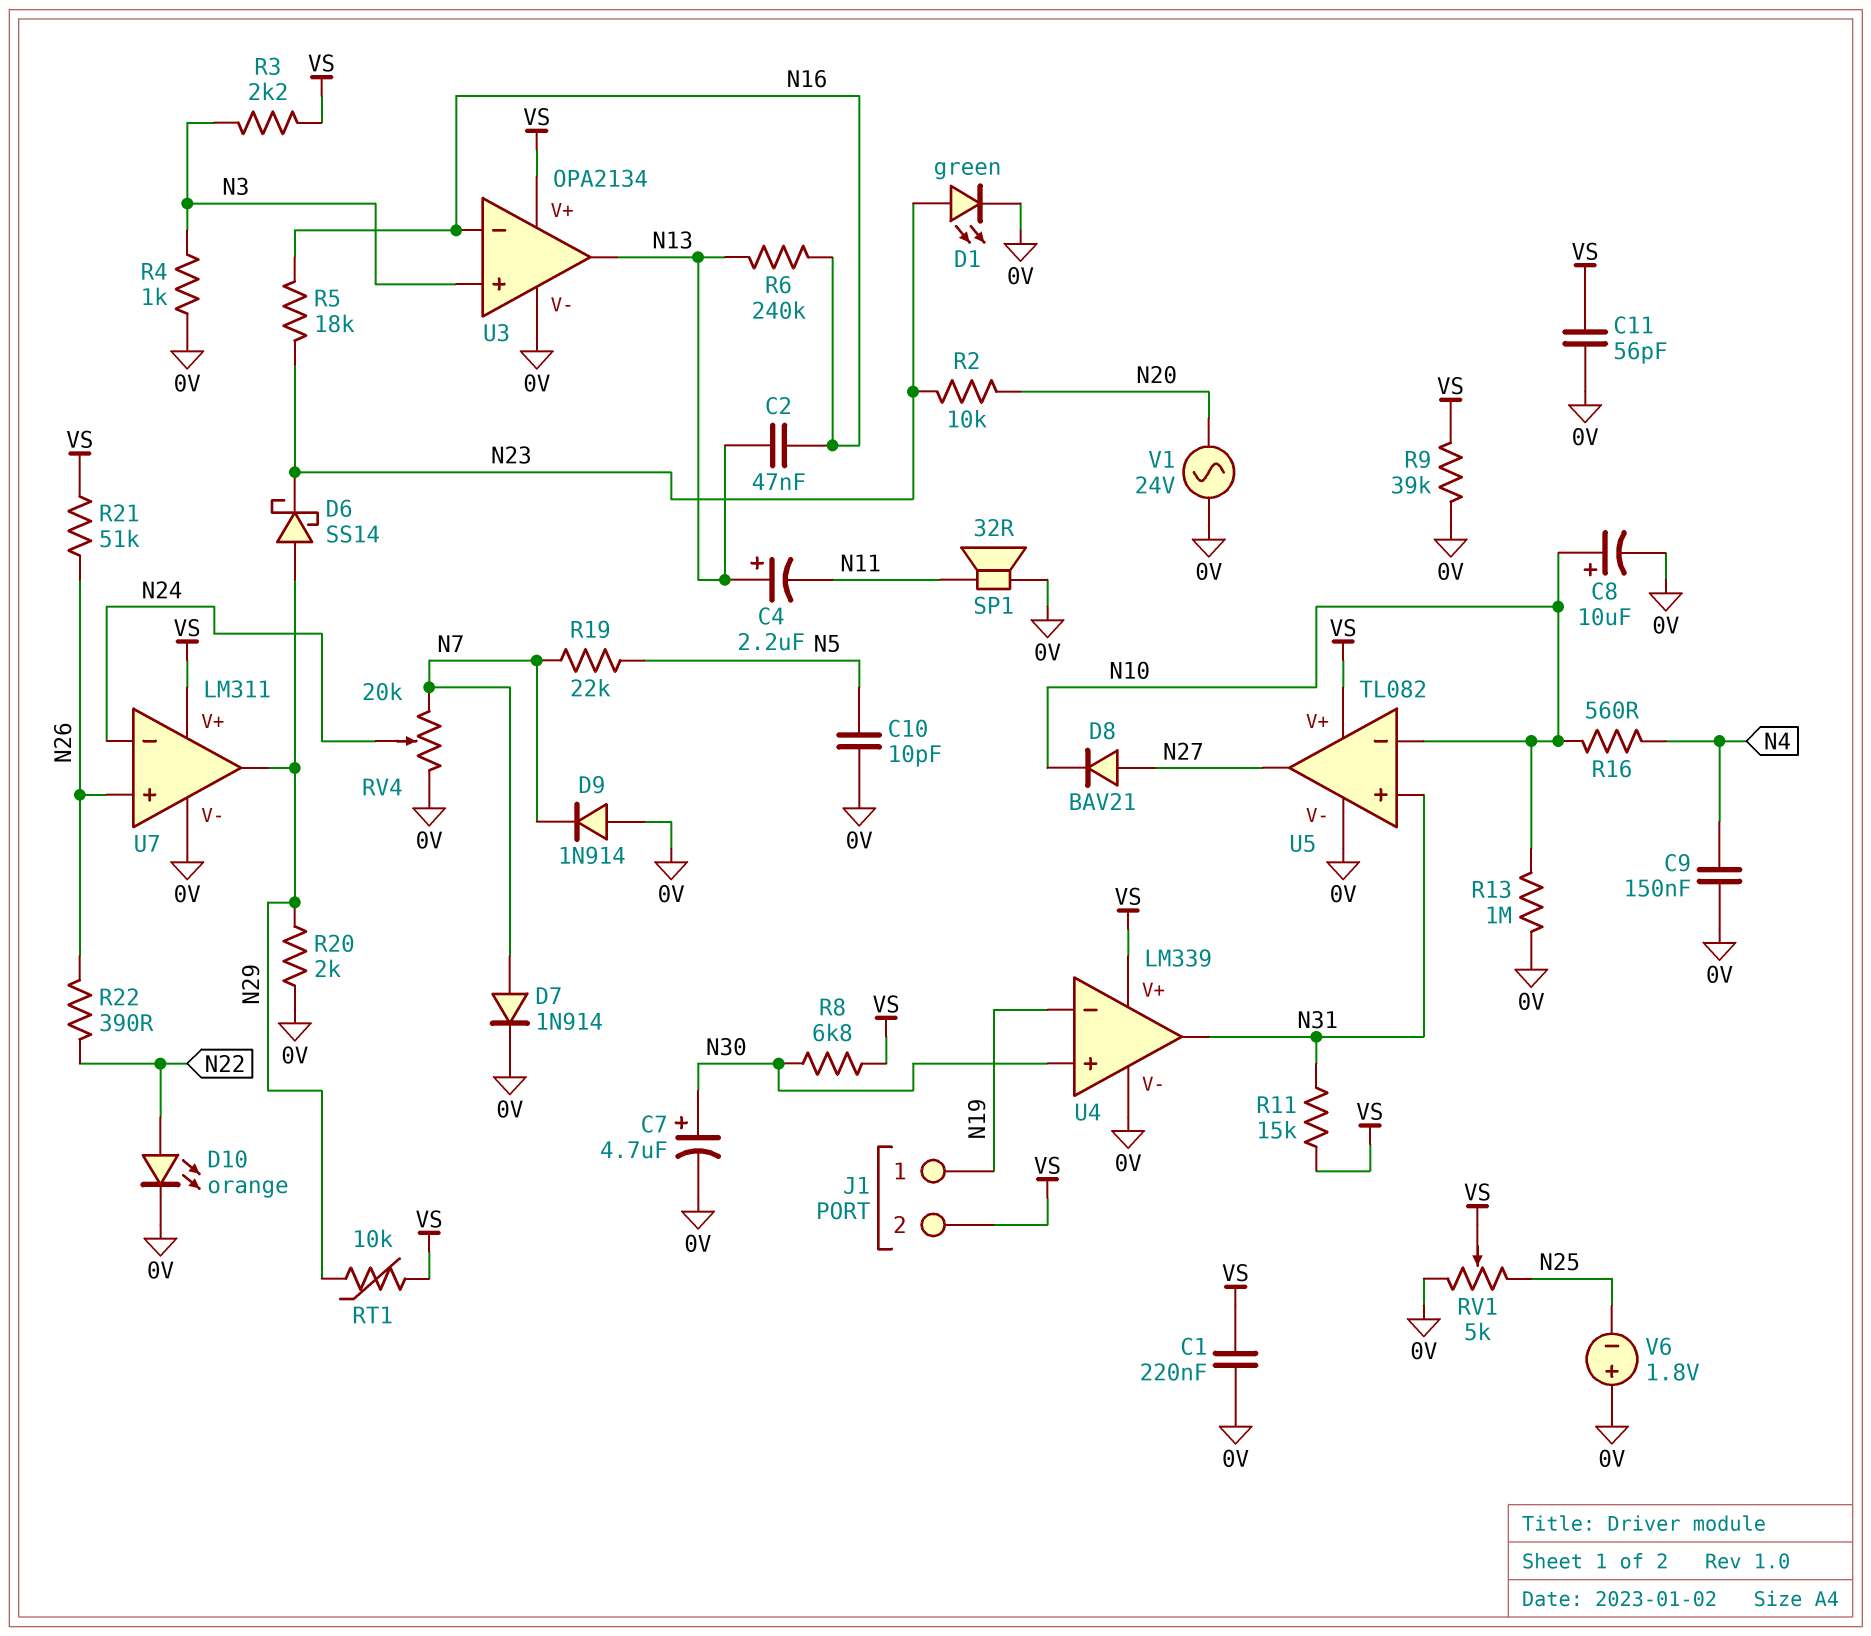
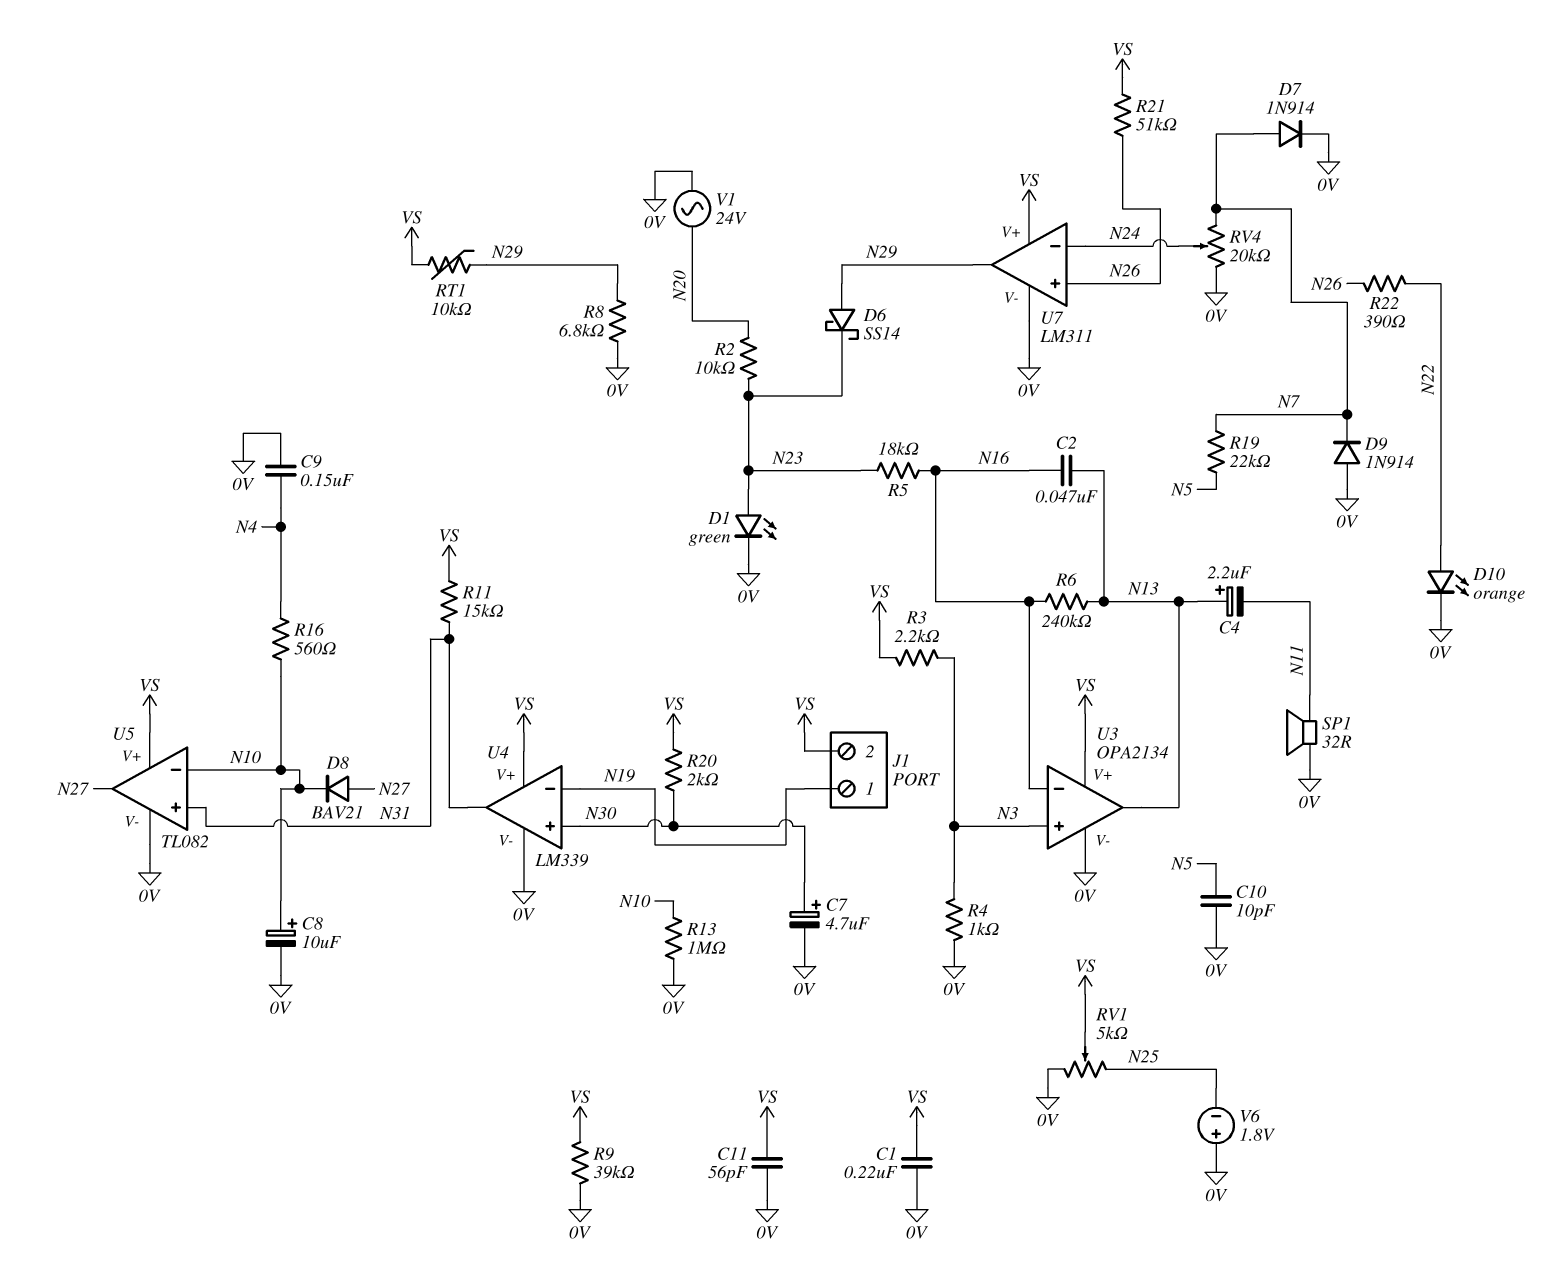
R8: 6.8k (N30, VS) -> 6.8k (0V, N29)
R20: 2k (0V, N29) -> 2k (N30, VS)

